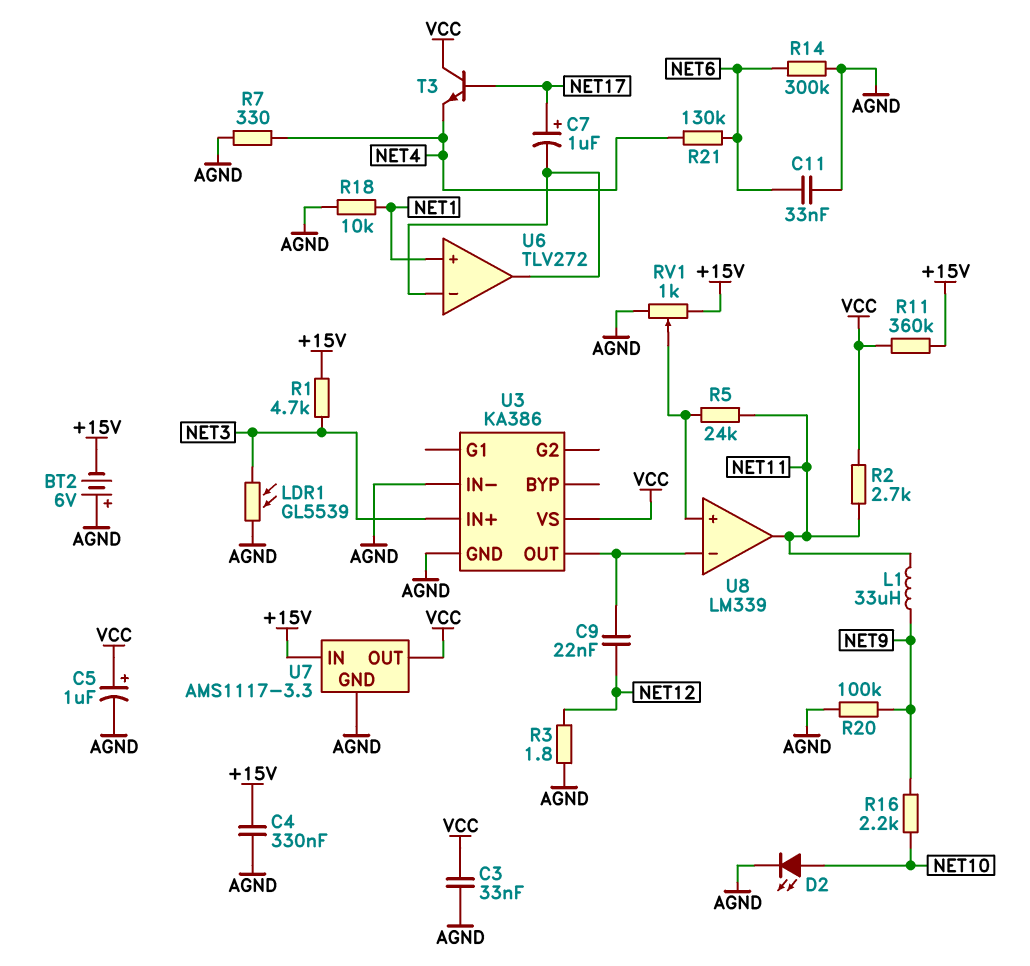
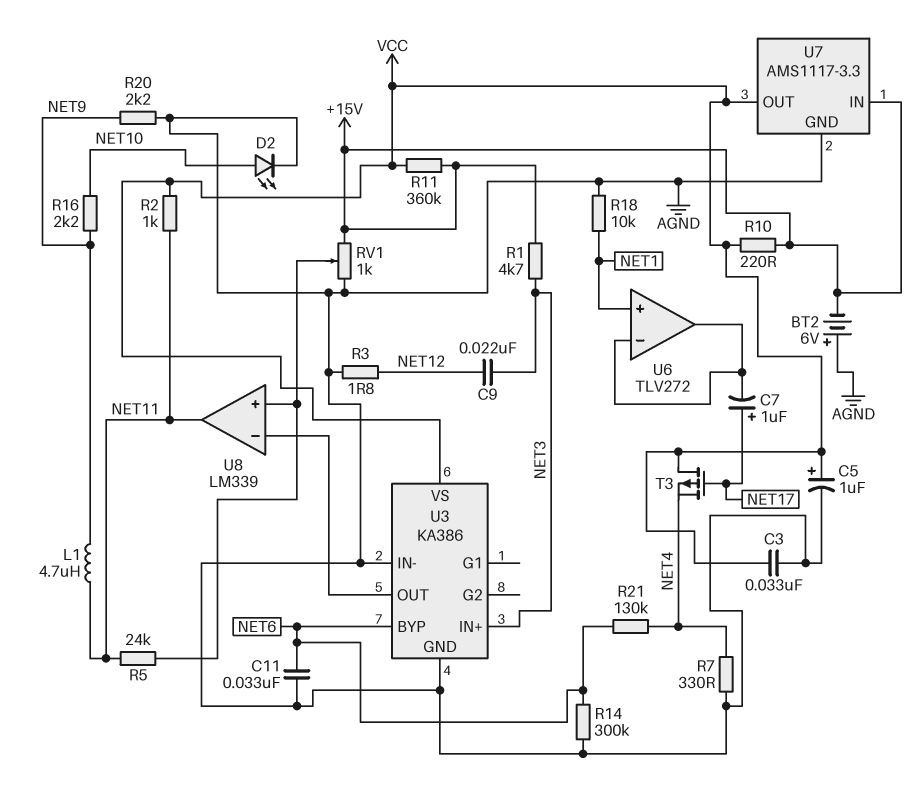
C4: 330nF (+15V, AGND) -> none
C9: 22nF (NET12, U3/OUT) -> 22nF (NET3, NET12)
L1: 33uH (NET9, NET11) -> 4.7uH (NET9, NET11)
LDR1: GL5539 (AGND, NET3) -> none
R2: 2.7k (NET11, VCC) -> 1k (NET11, VCC)
R10: none -> 220 (+15V, VCC)
R20: 100k (AGND, NET9) -> 2.2k (AGND, NET9)
T3: NPN (B NET17, C VCC, E NET4) -> PMOS (G NET17, D VCC, S NET4)
U3 pin BYP: none -> NET6

